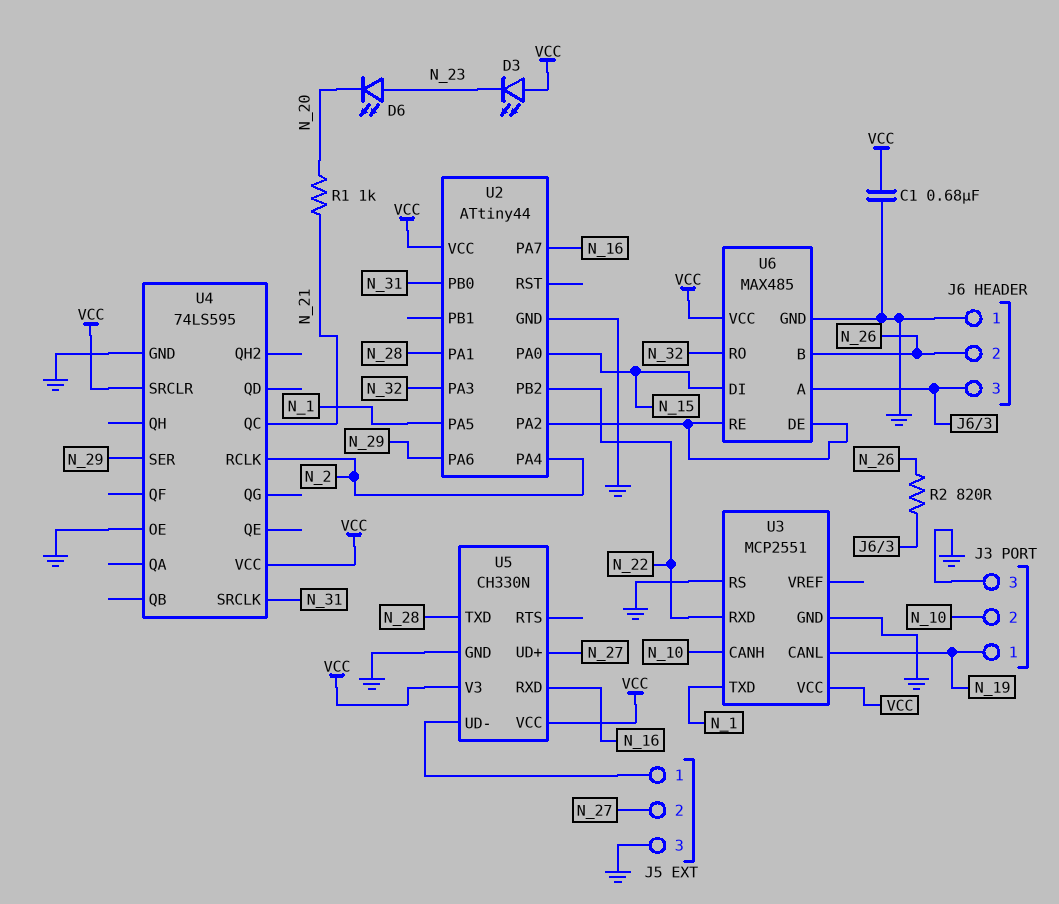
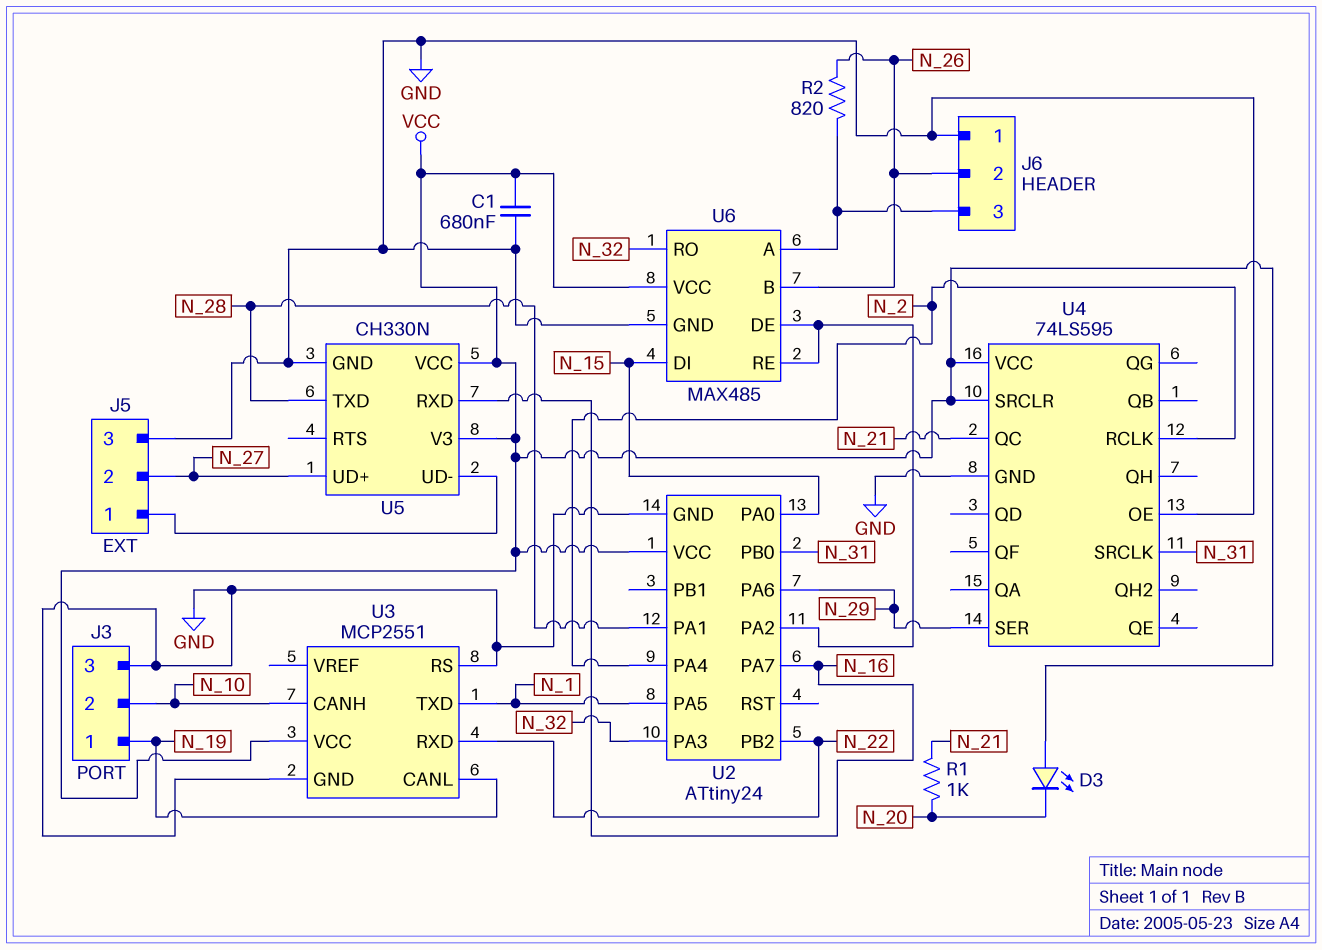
D3: LED (A VCC, K N_23) -> LED (A VCC, K N_20)
D6: LED (A N_23, K N_20) -> none
U2: ATtiny44 -> ATtiny24

